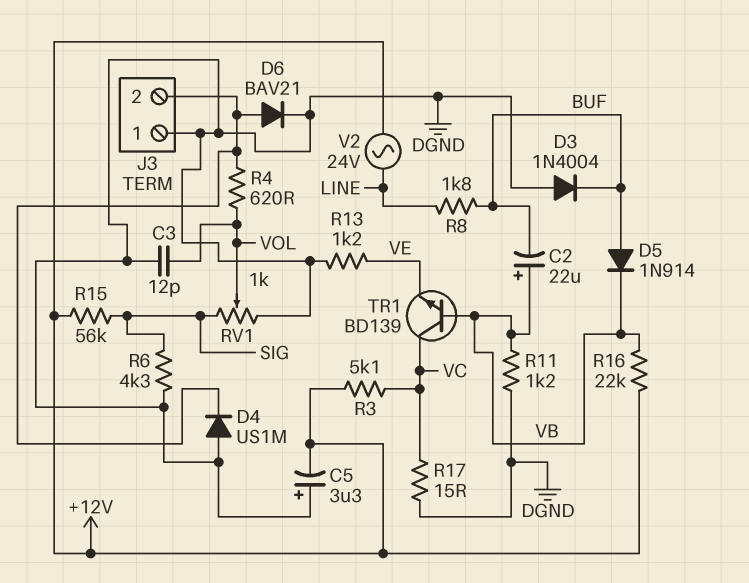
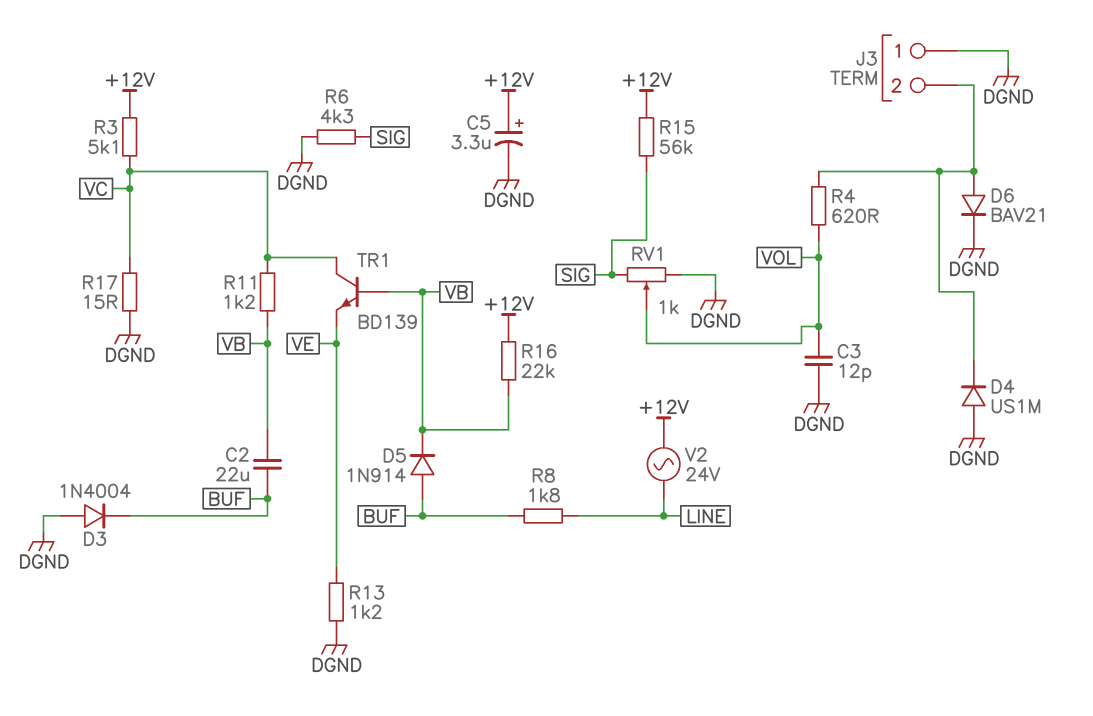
C2: 22uF (plus VB, minus BUF) -> 22uF (BUF, VB)
C5: 3.3uF (plus DGND, minus +12V) -> 3.3uF (plus +12V, minus DGND)
R11: 1.2k (DGND, VB) -> 1.2k (VB, VC)

